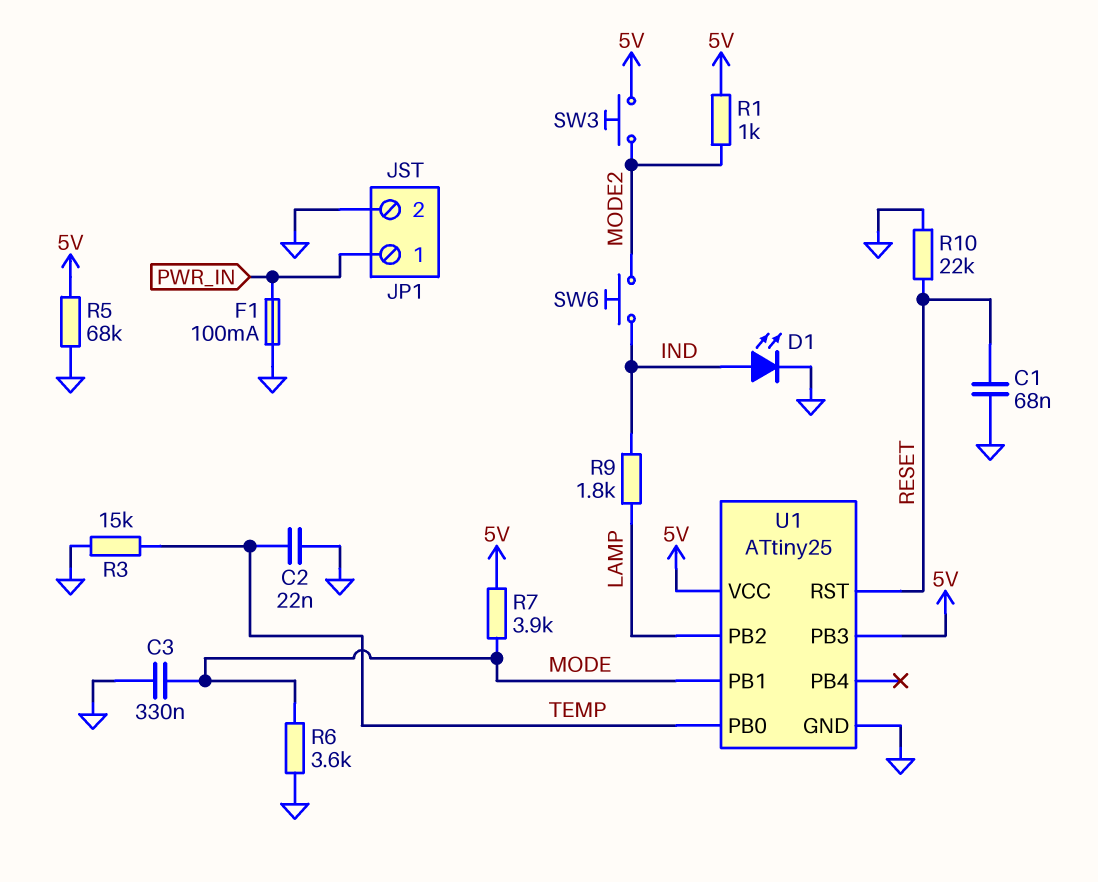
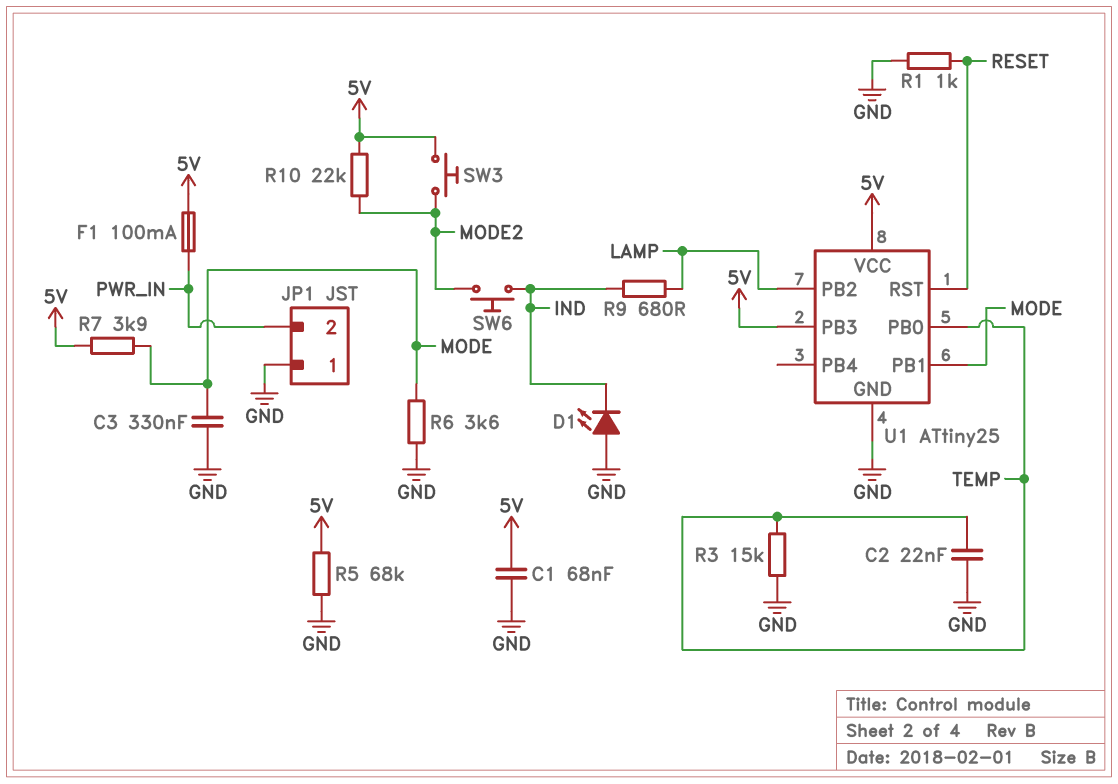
C1: 68nF (GND, RESET) -> 68nF (5V, GND)
D1: LED (A IND, K GND) -> LED (A GND, K IND)
F1: 100mA (GND, PWR_IN) -> 100mA (5V, PWR_IN)
JP1 pin 1: PWR_IN -> GND
JP1 pin 2: GND -> PWR_IN
R1: 1k (5V, MODE2) -> 1k (GND, RESET)
R9: 1.8k (IND, LAMP) -> 680 (IND, LAMP)
R10: 22k (GND, RESET) -> 22k (5V, MODE2)

